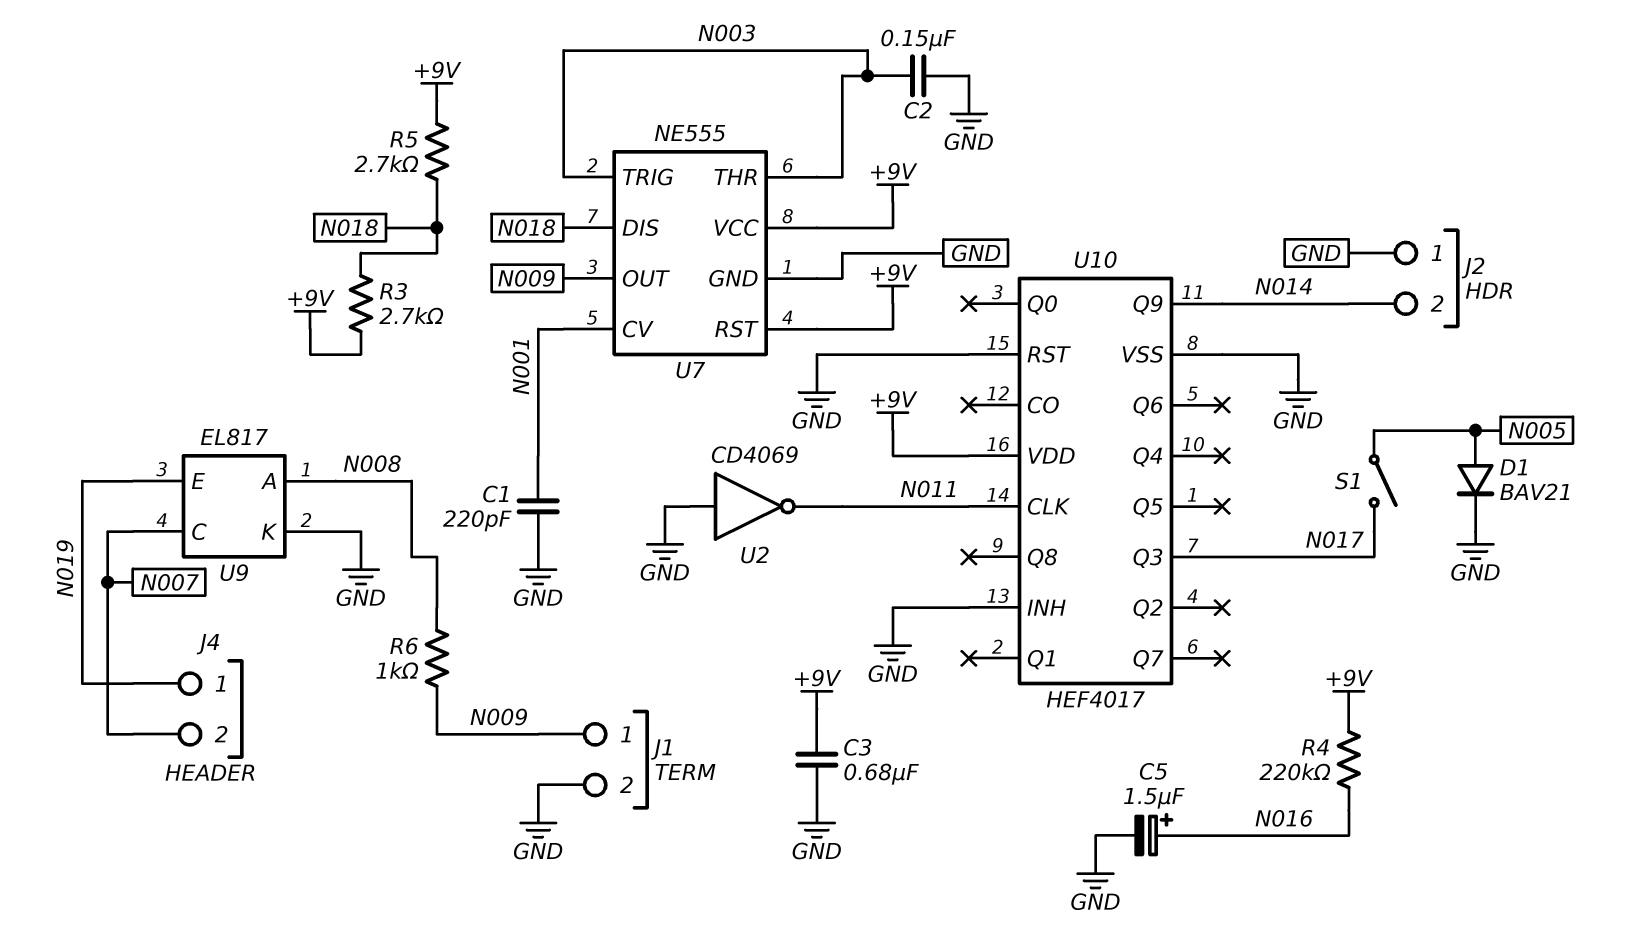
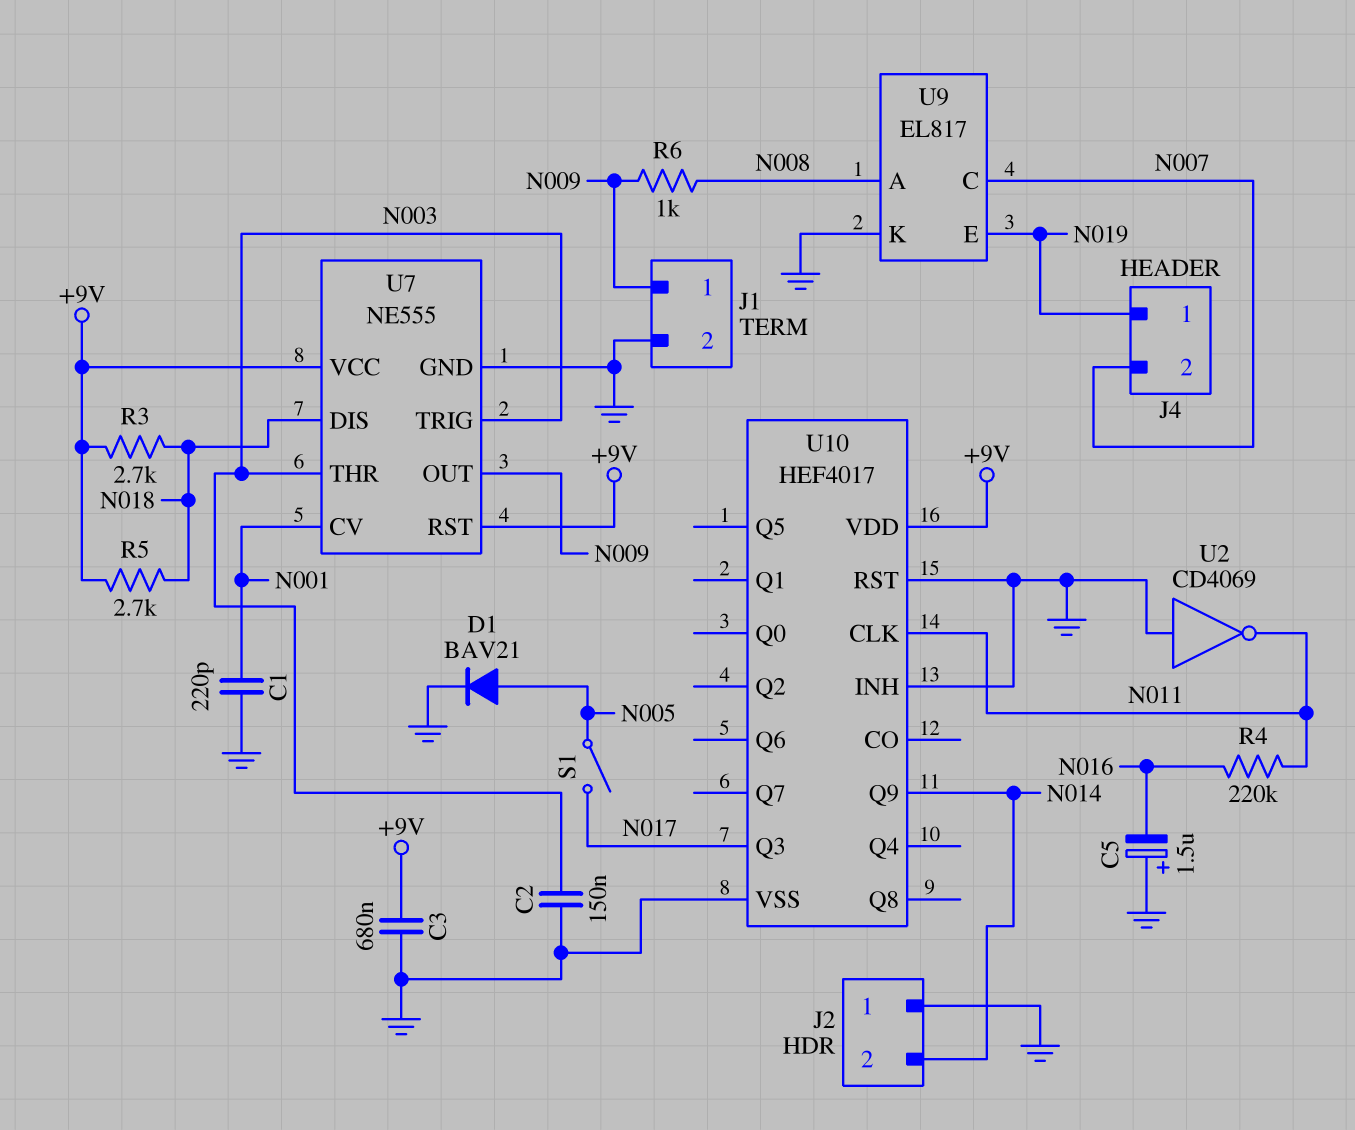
C5: 1.5uF (plus N016, minus GND) -> 1.5uF (plus GND, minus N016)
R4: 220k (+9V, N016) -> 220k (N011, N016)

